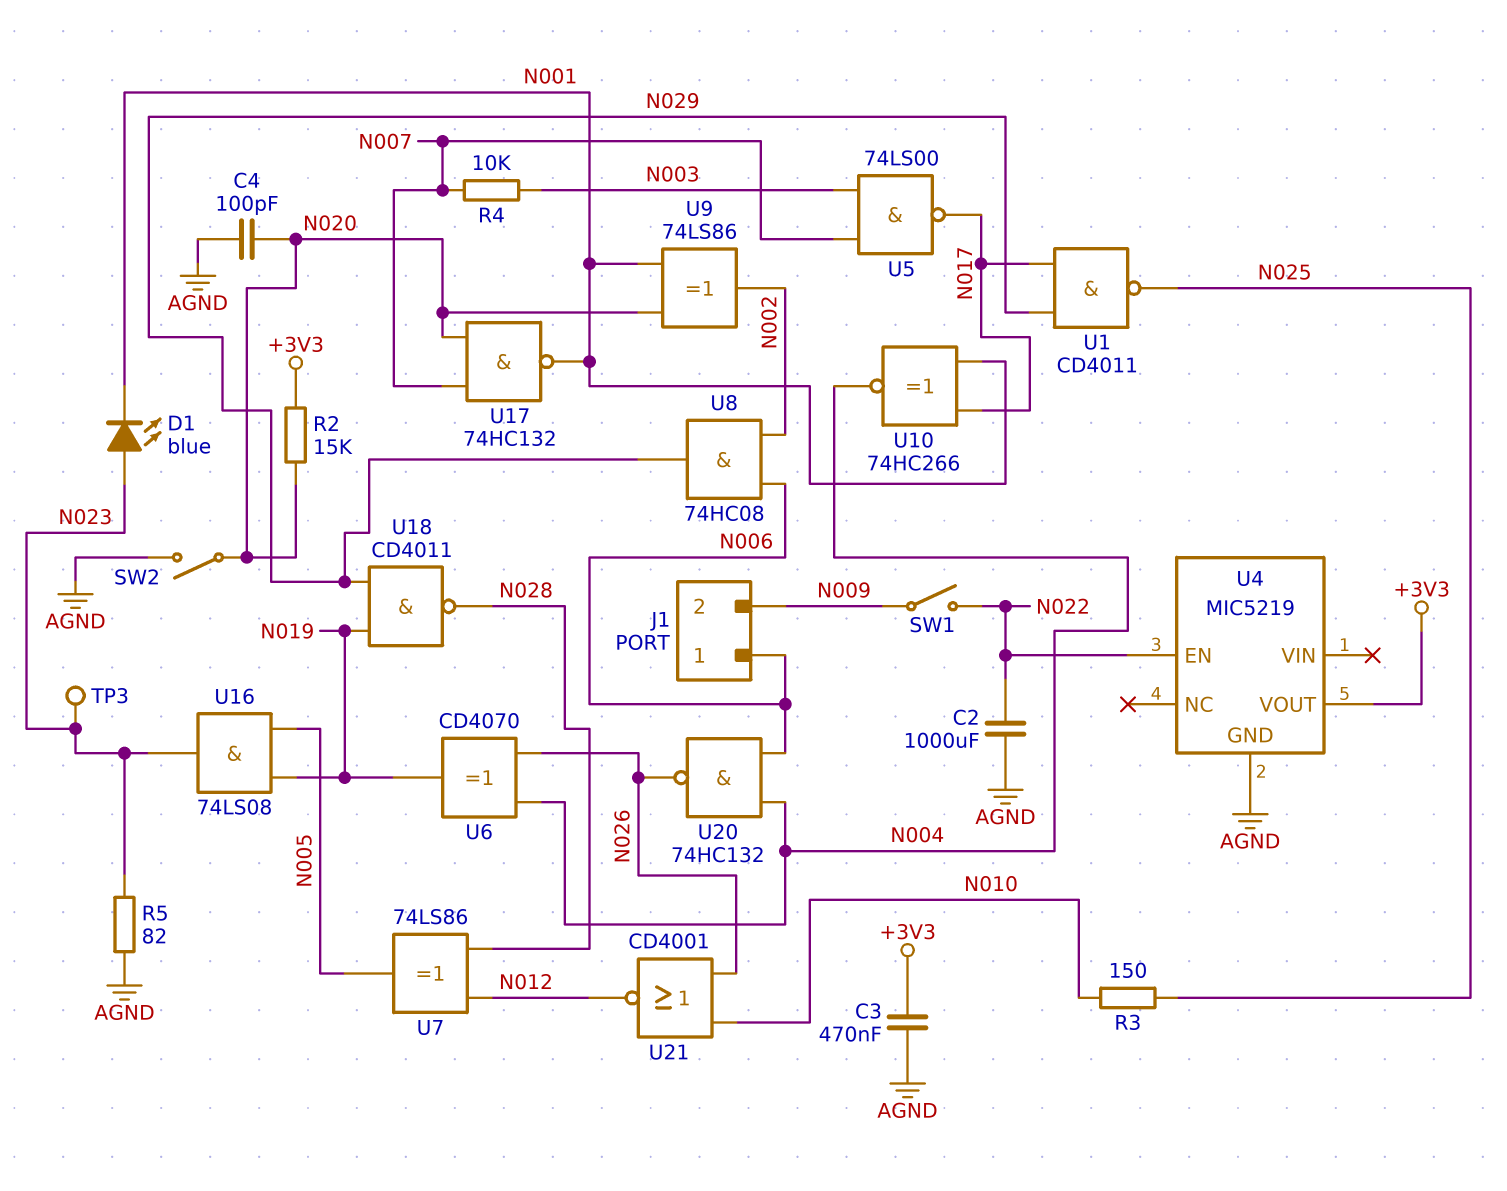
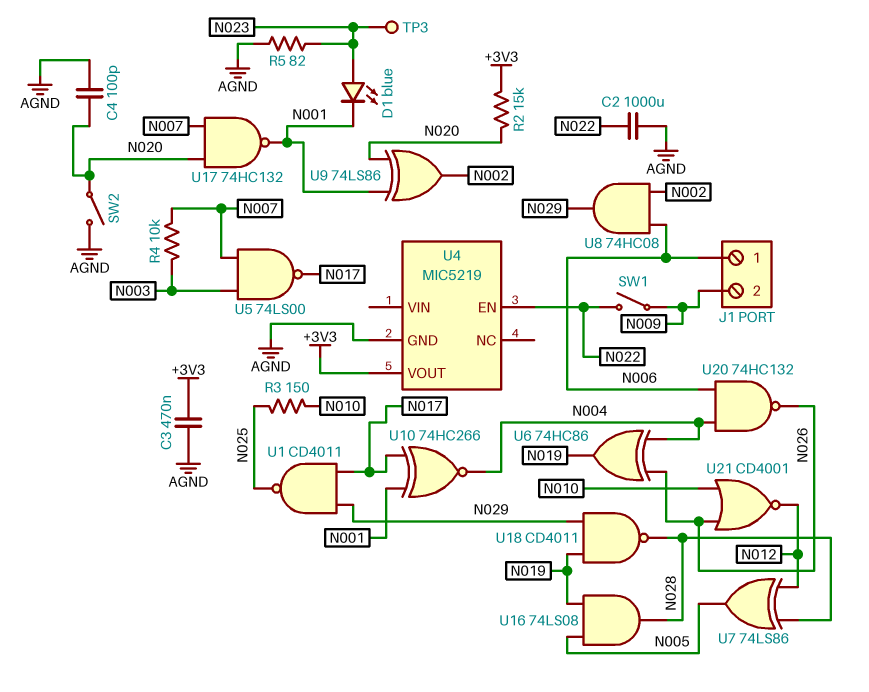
U6: XOR CD4070 (in N004, in N026, out N019) -> XOR 74HC86 (in N004, in N026, out N019)
U16: AND 74LS08 (in N005, in N019, out N023) -> AND 74LS08 (in N005, in N019, out N028)

